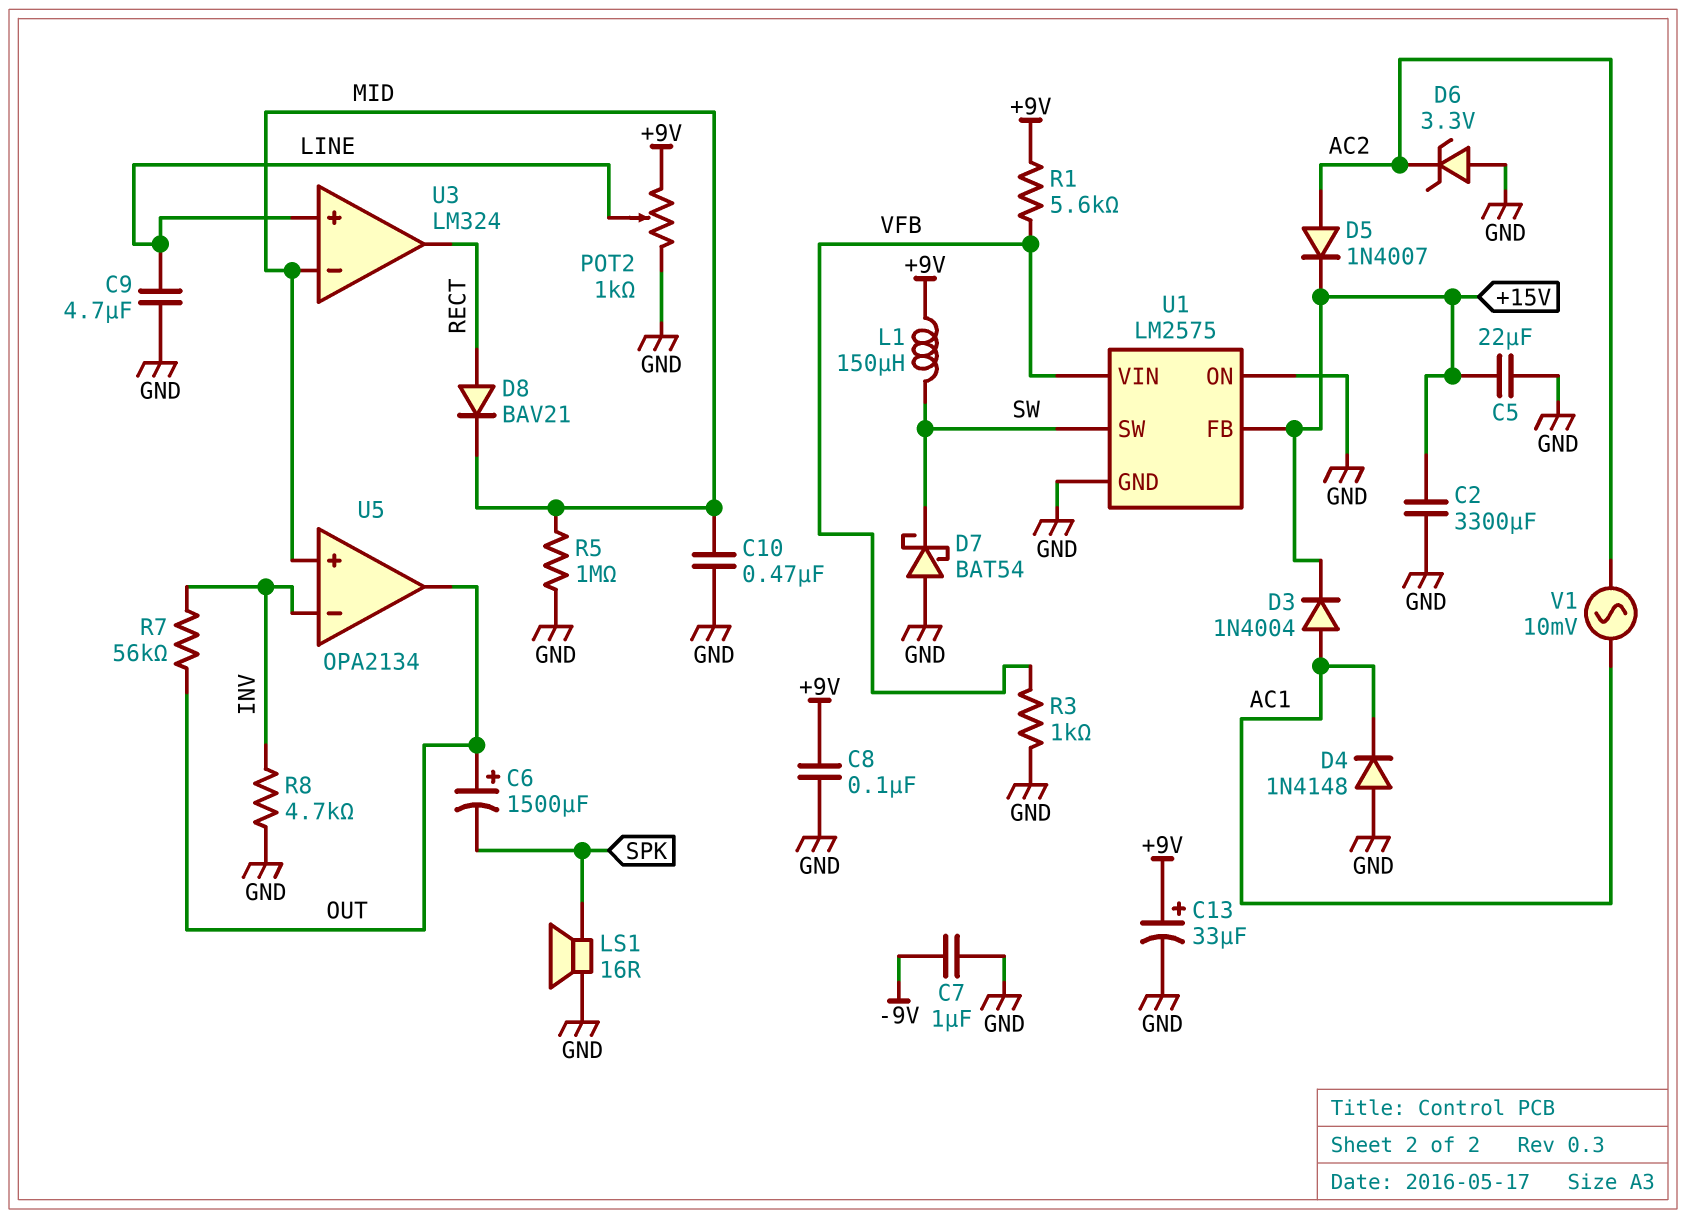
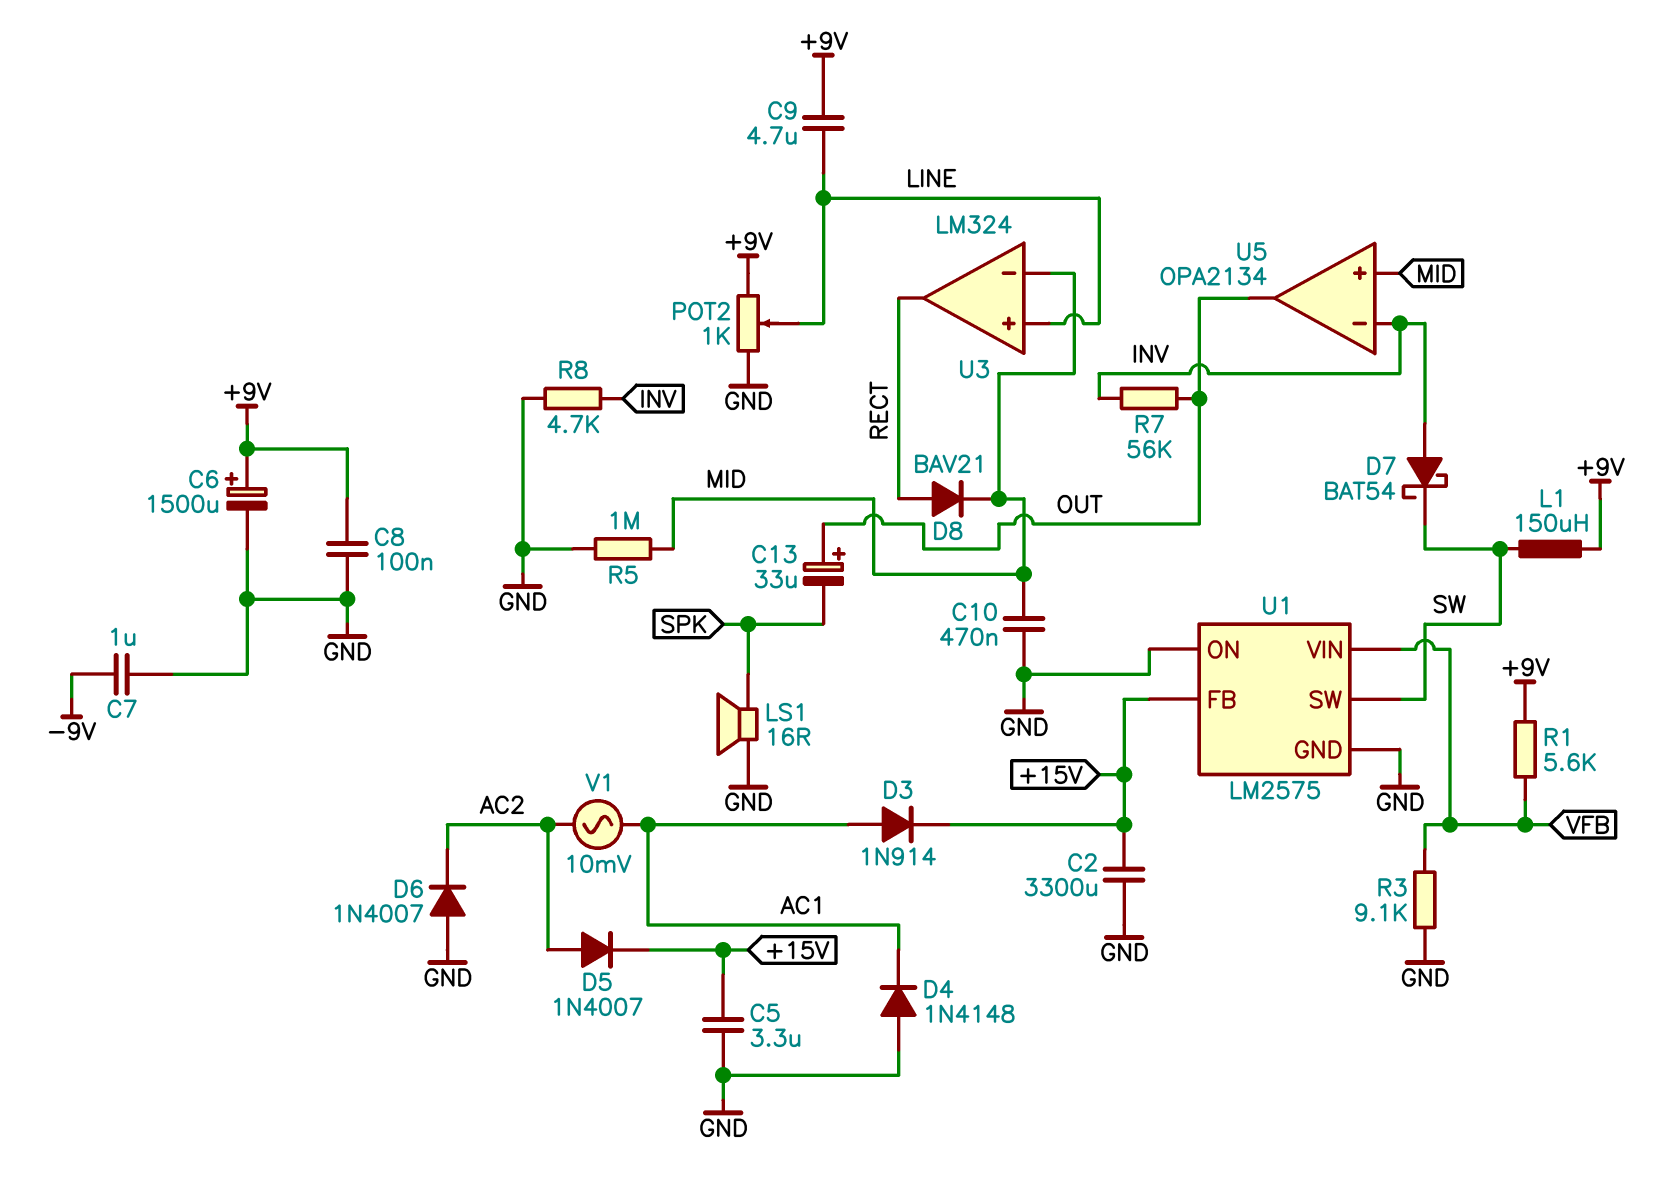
C5: 22uF (+15V, GND) -> 3.3uF (+15V, GND)
C6: 1500uF (plus OUT, minus SPK) -> 1500uF (plus +9V, minus GND)
C9: 4.7uF (GND, LINE) -> 4.7uF (+9V, LINE)
C13: 33uF (plus +9V, minus GND) -> 33uF (plus OUT, minus SPK)
D3: diode 1N4004 (A AC1, K +15V) -> diode 1N914 (A AC1, K +15V)
D6: zener 3.3V (A GND, K AC2) -> diode 1N4007 (A GND, K AC2)
D7: schottky BAT54 (A GND, K SW) -> schottky BAT54 (A INV, K SW)
R3: 1k (GND, VFB) -> 9.1k (GND, VFB)

